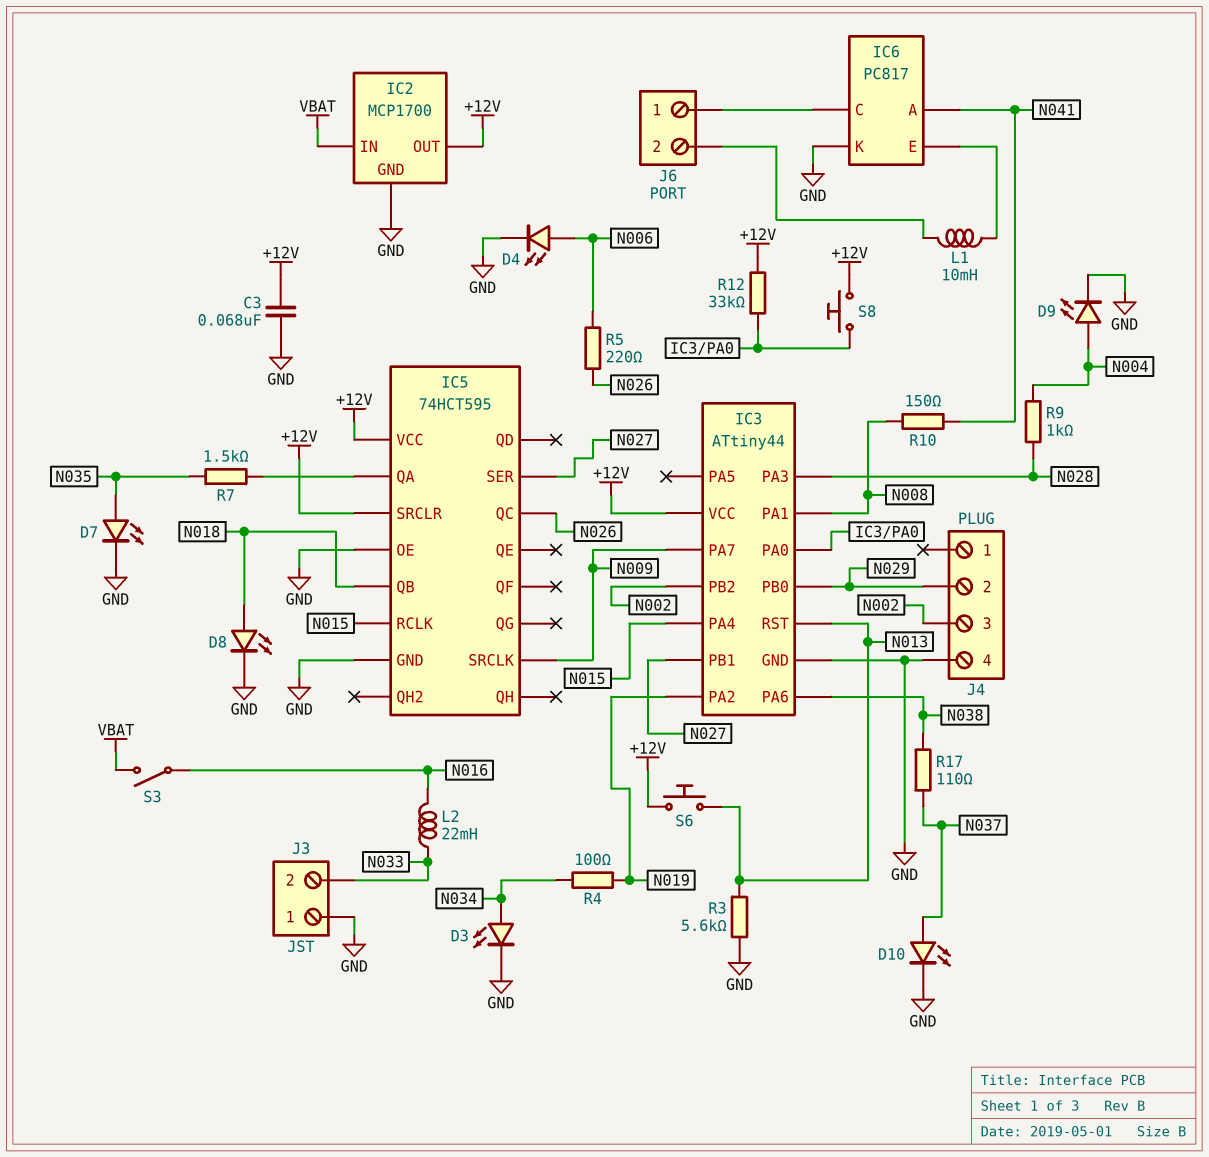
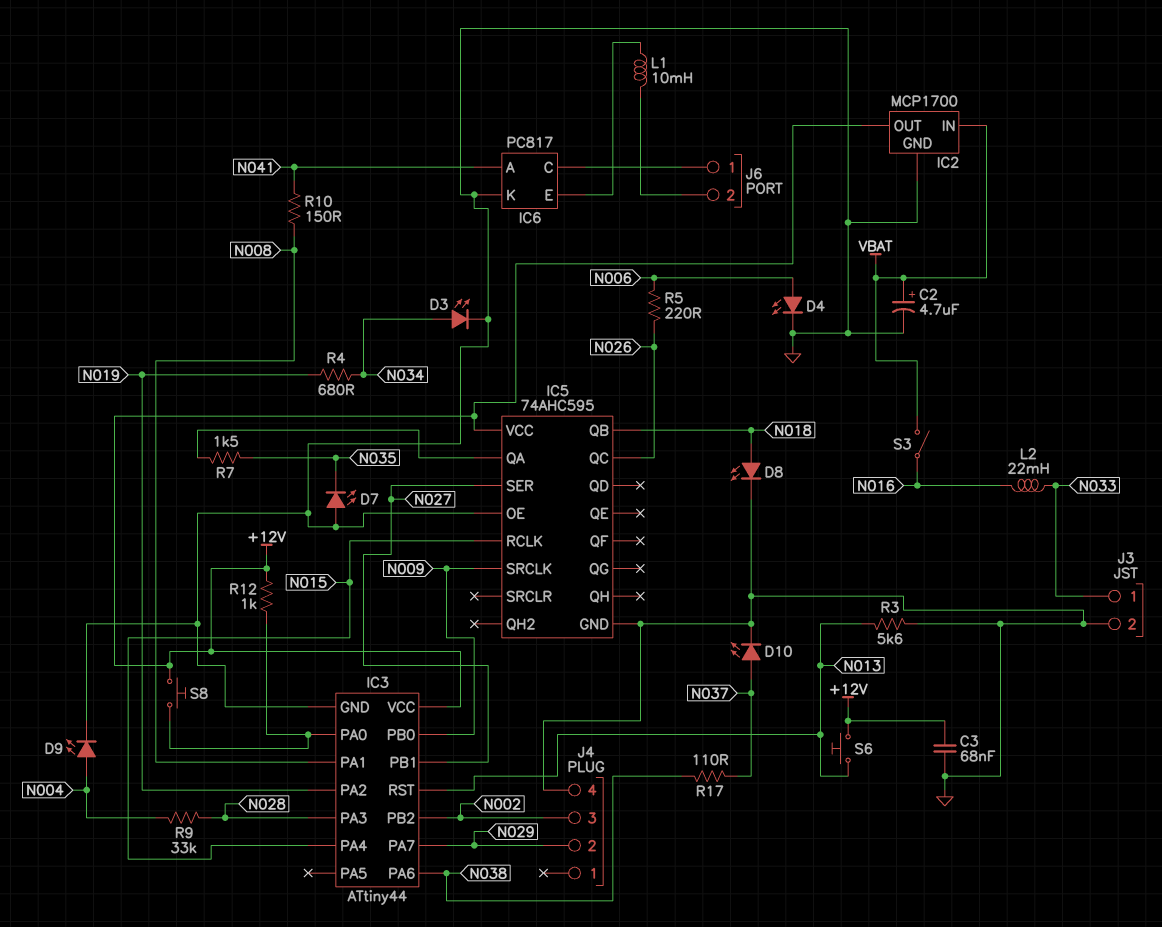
C2: none -> 4.7uF (plus VBAT, minus GND)
D7: LED (A N035, K GND) -> LED (A GND, K N035)
IC3 pin PA7: N009 -> N029
IC3 pin PB0: N029 -> N009
IC5: 74HCT595 -> 74AHC595
IC5 pin SRCLR: +12V -> none
J3 pin 1: GND -> N033
J3 pin 2: N033 -> GND
R4: 100 (N019, N034) -> 680 (N019, N034)
R9: 1k (N004, N028) -> 33k (N004, N028)
R12: 33k (+12V, IC3/PA0) -> 1k (+12V, IC3/PA0)

